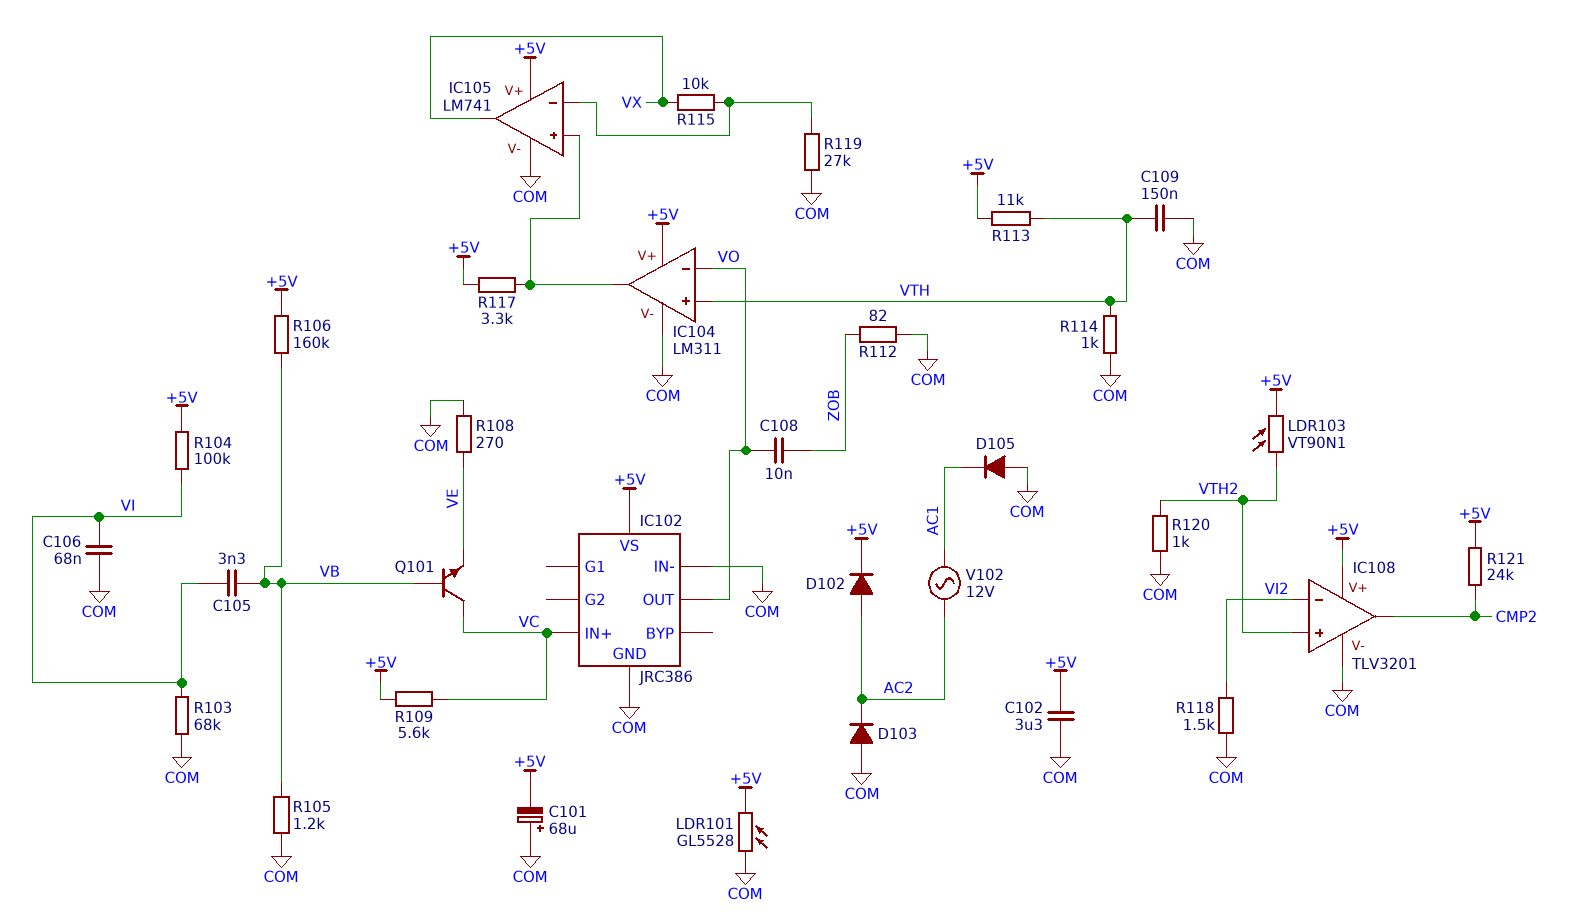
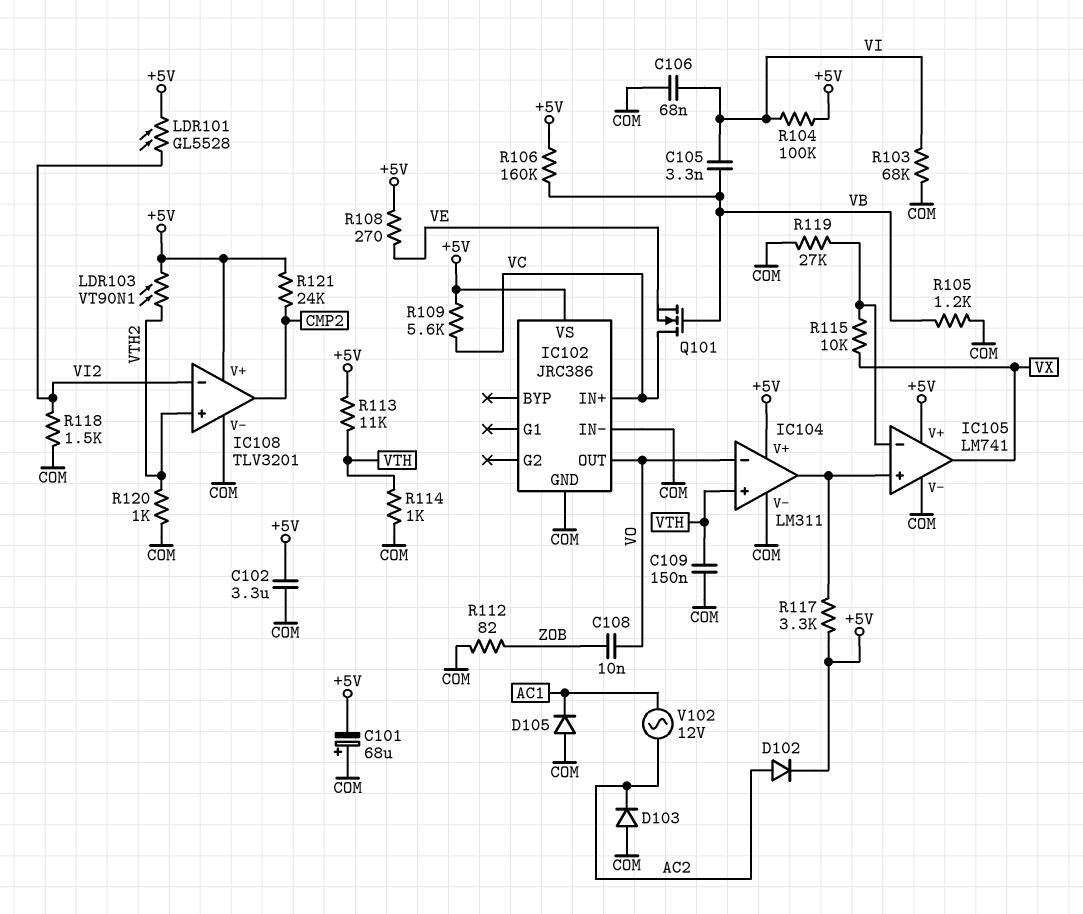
LDR101: GL5528 (+5V, COM) -> GL5528 (+5V, VI2)
Q101: NPN (B VB, C VC, E VE) -> NMOS (G VB, D VC, S VE)
R108: 270 (COM, VE) -> 270 (+5V, VE)

